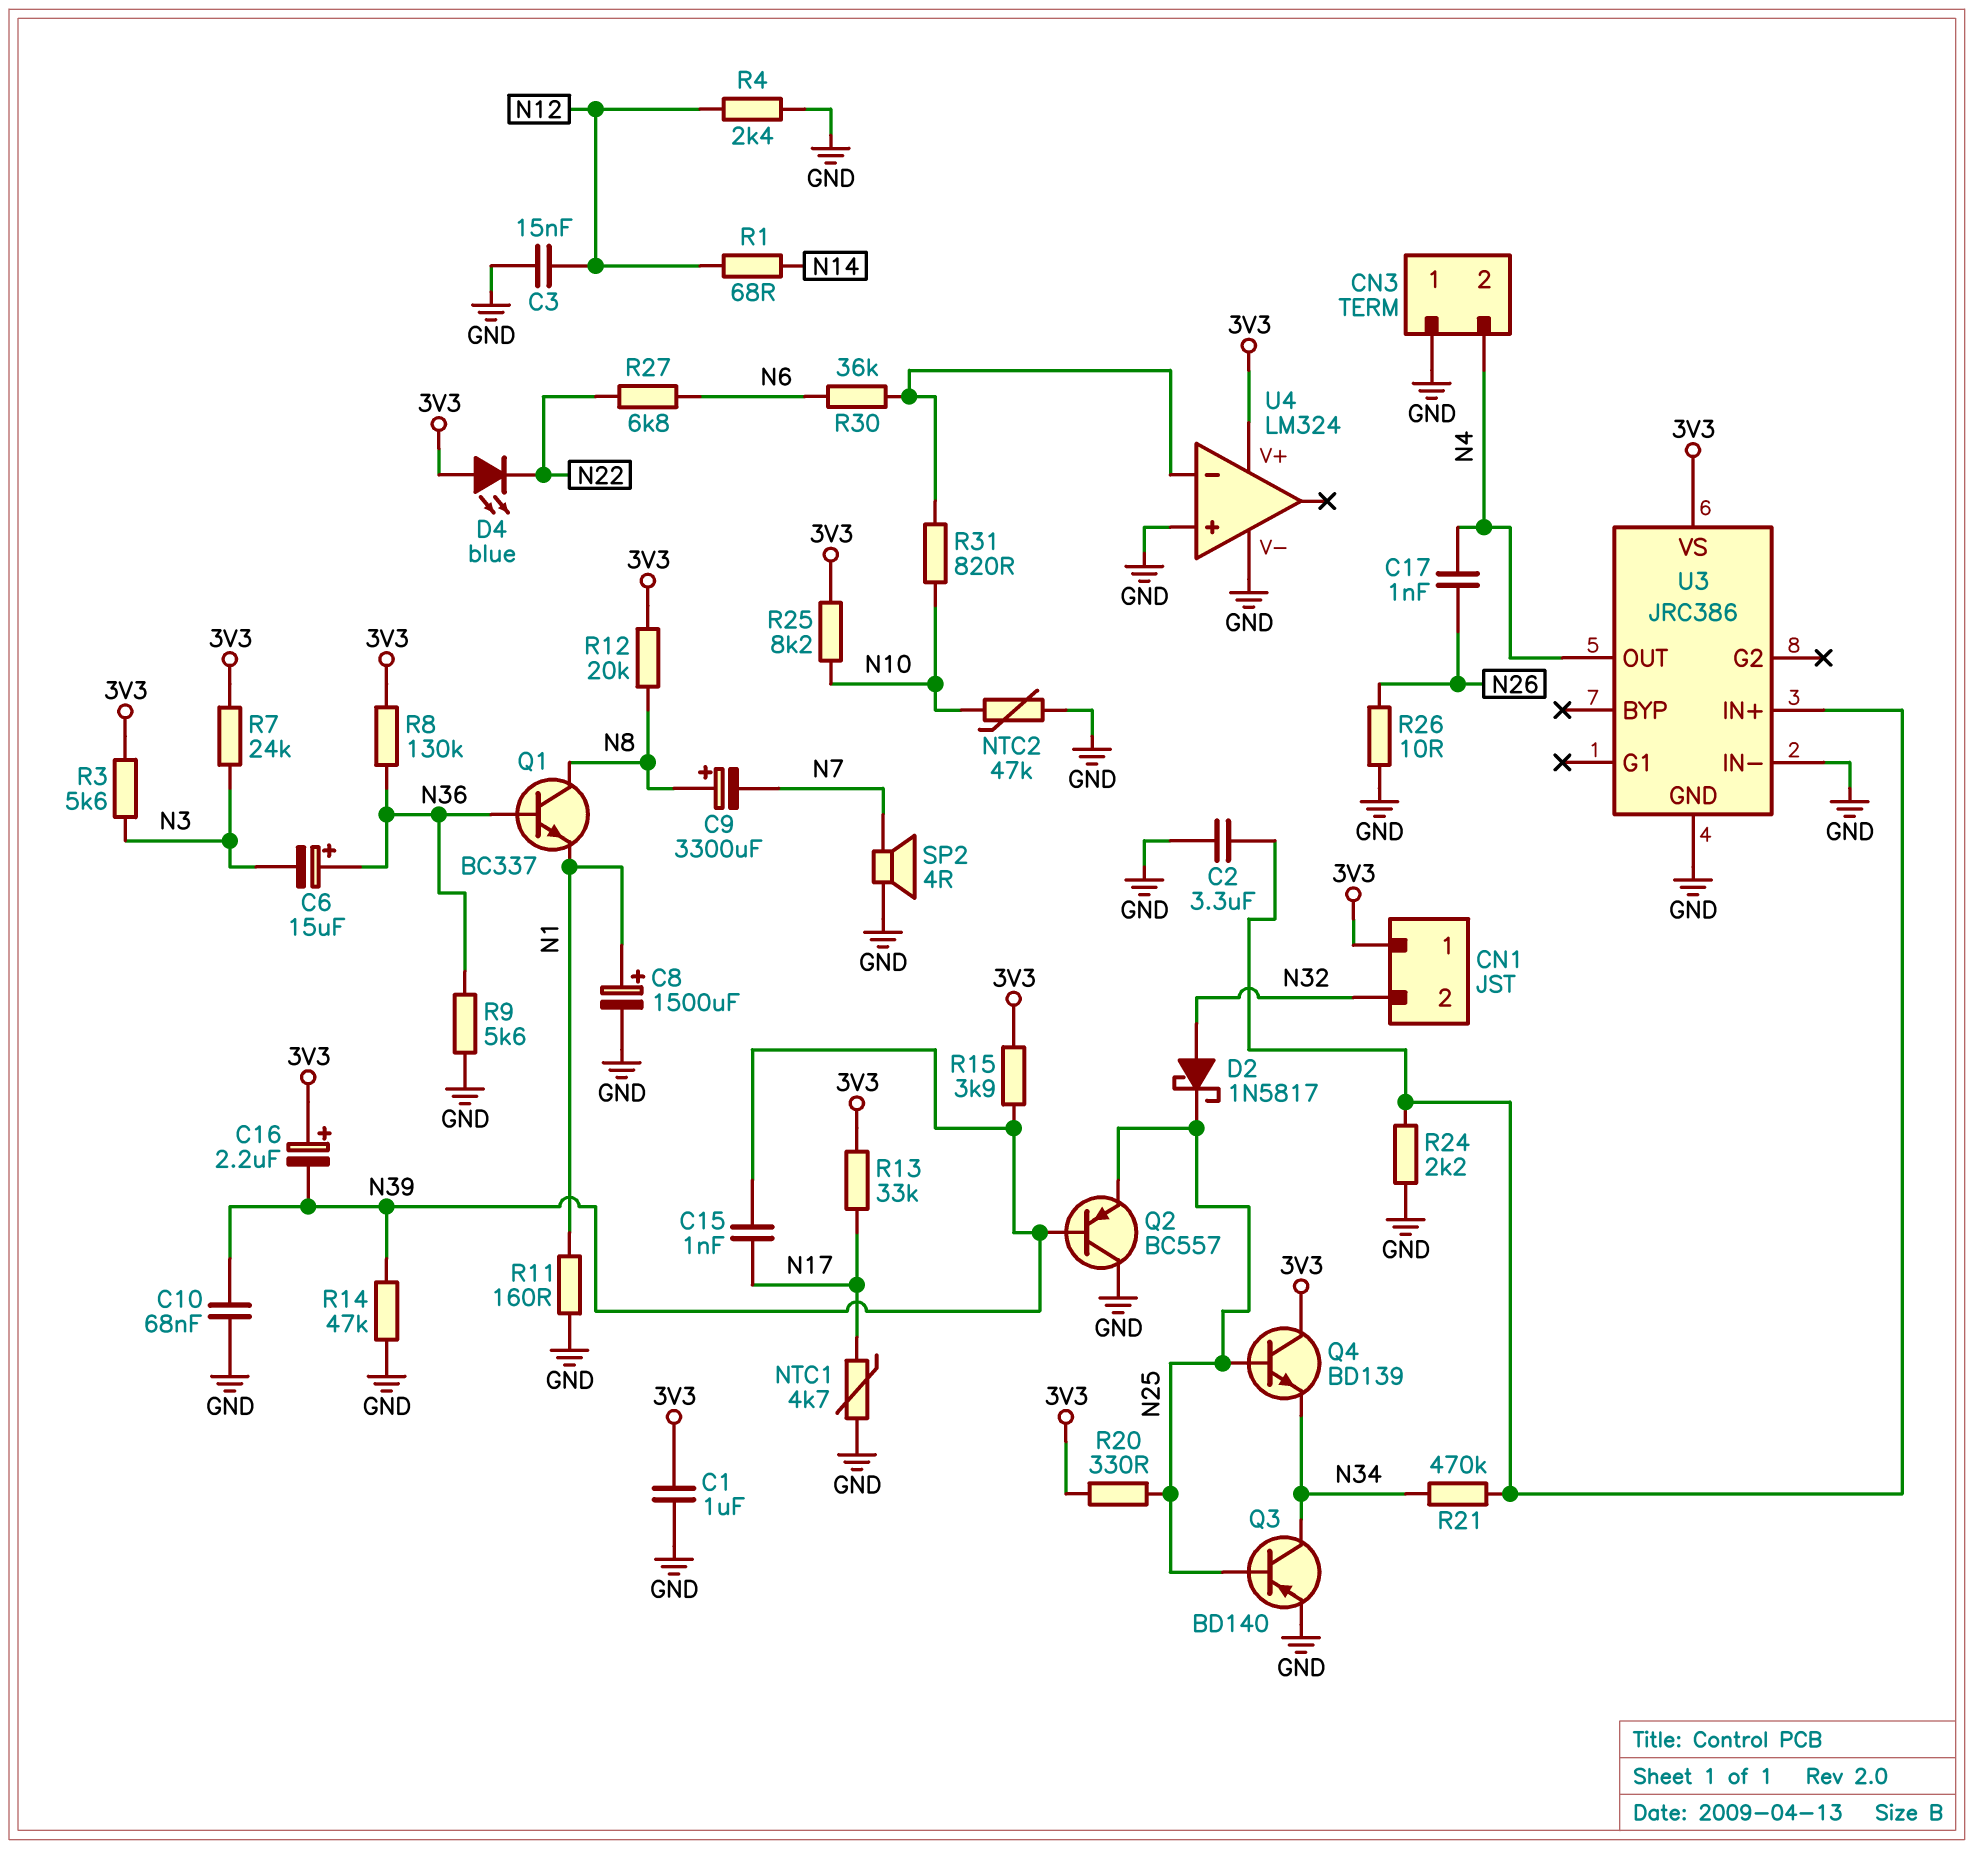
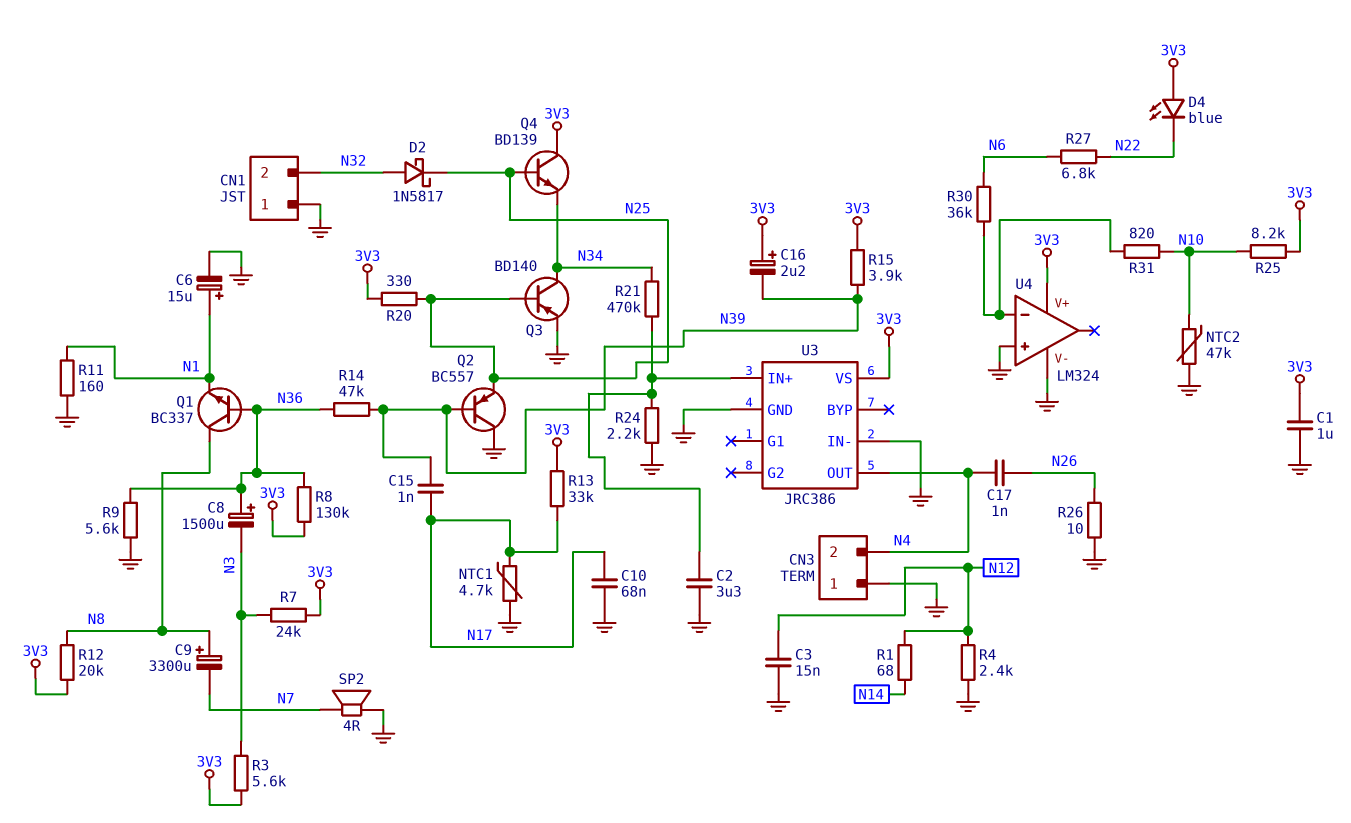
C6: 15uF (plus N36, minus N3) -> 15uF (plus N1, minus GND)
C8: 1500uF (plus N1, minus GND) -> 1500uF (plus N36, minus N3)
C10: 68nF (GND, N39) -> 68nF (GND, N17)
CN1 pin 1: 3V3 -> GND
R14: 47k (GND, N39) -> 47k (N36, N39)

